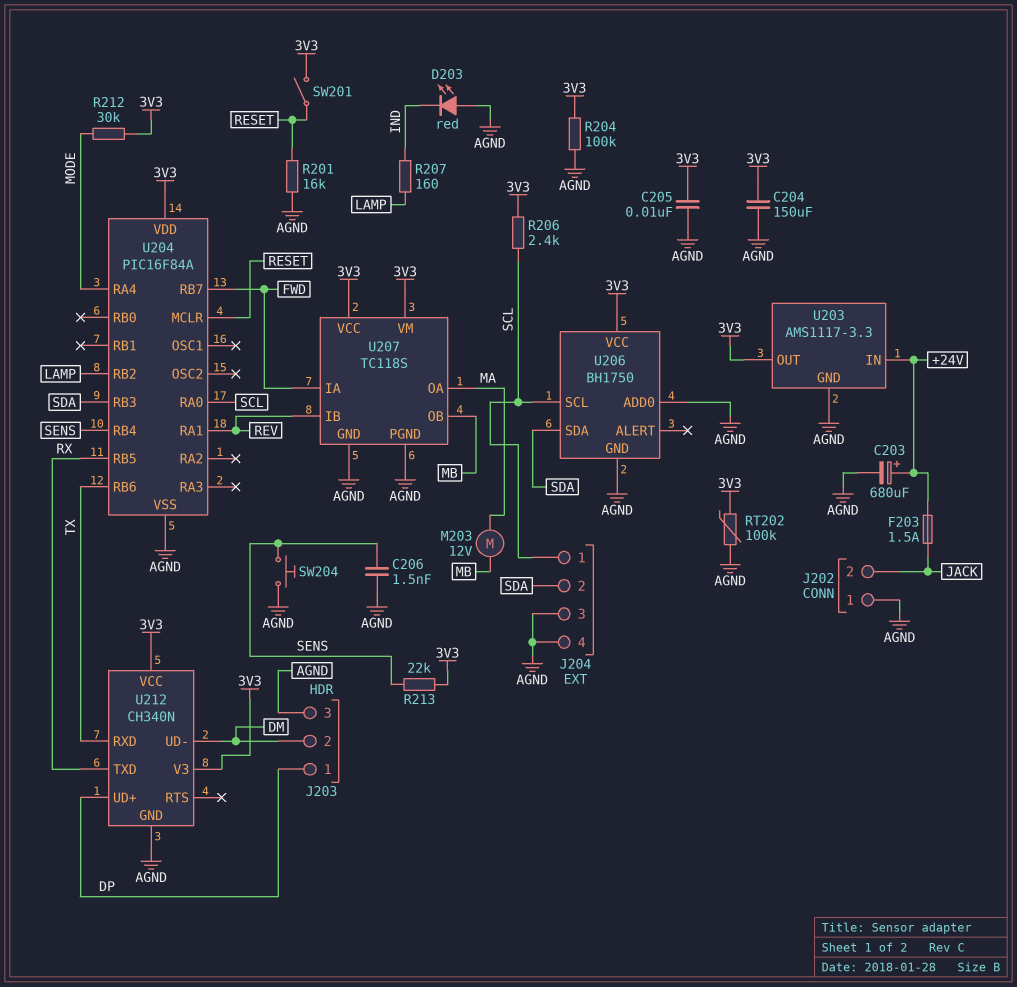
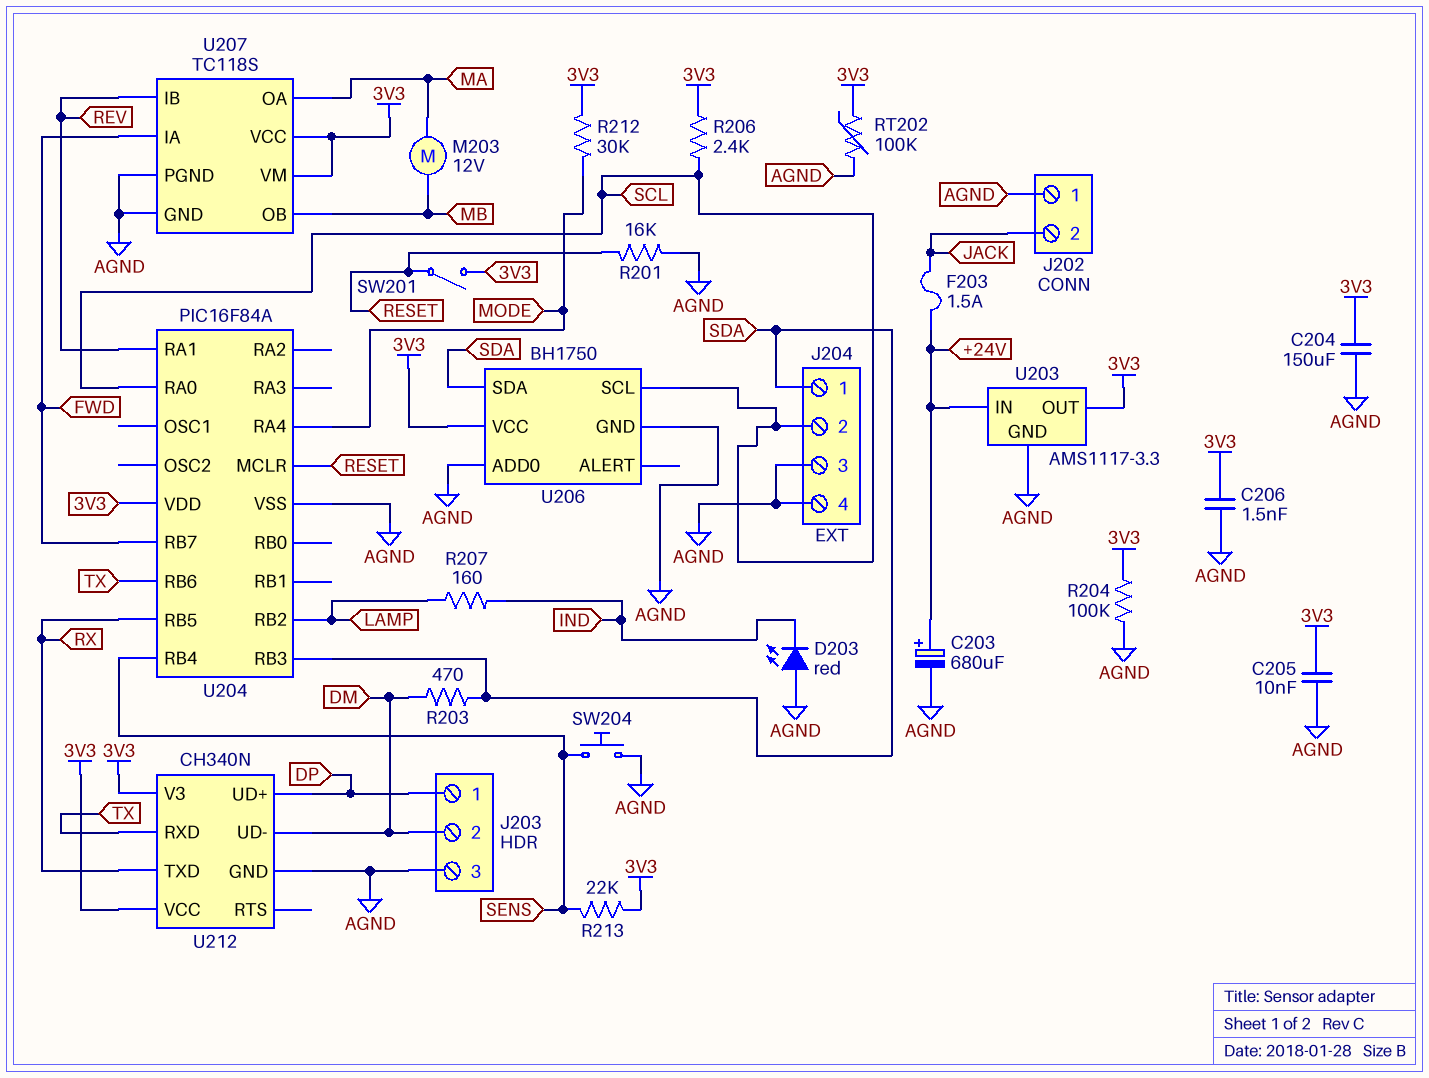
C206: 1.5nF (AGND, SENS) -> 1.5nF (3V3, AGND)
J204 pin 1: SCL -> SDA
J204 pin 2: SDA -> SCL
R203: none -> 470 (DM, SDA)

